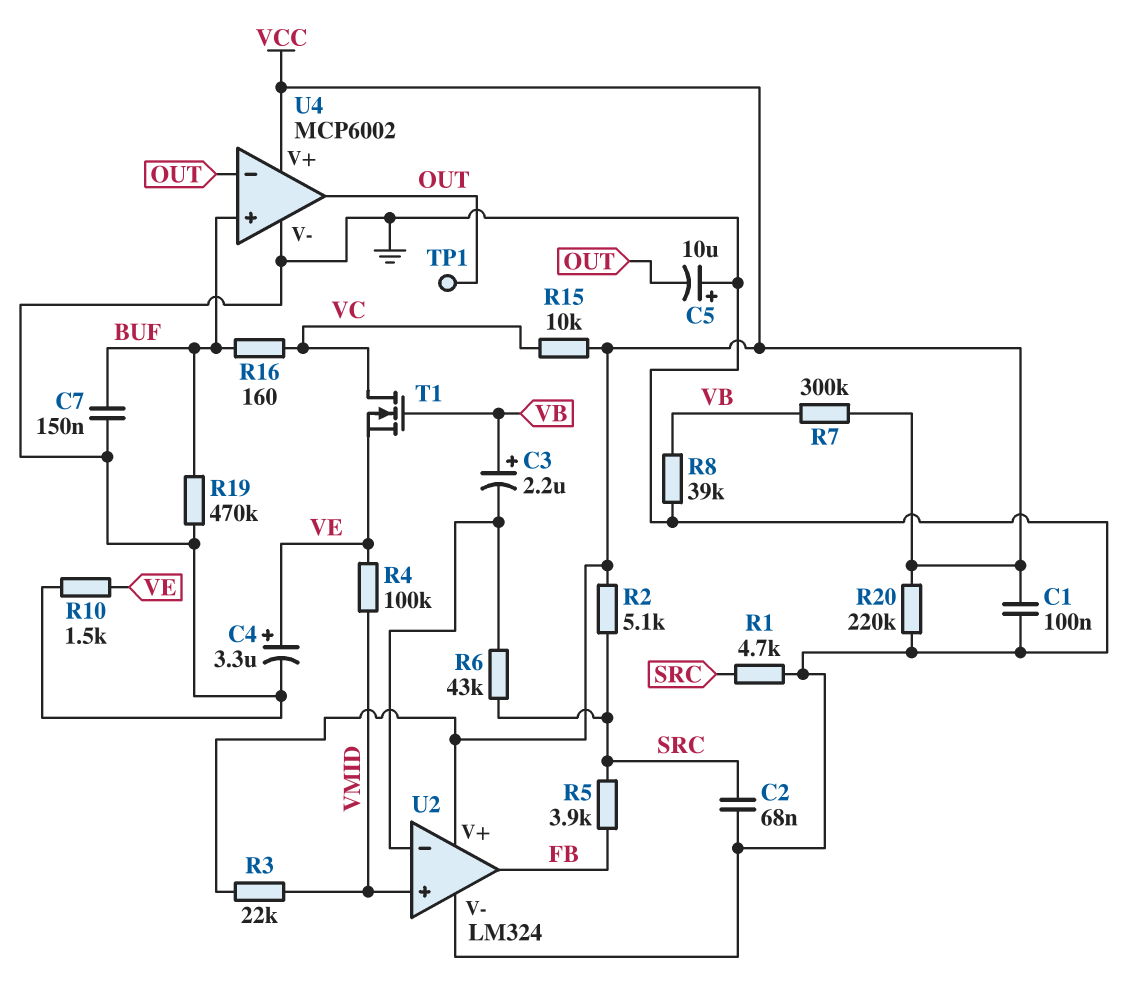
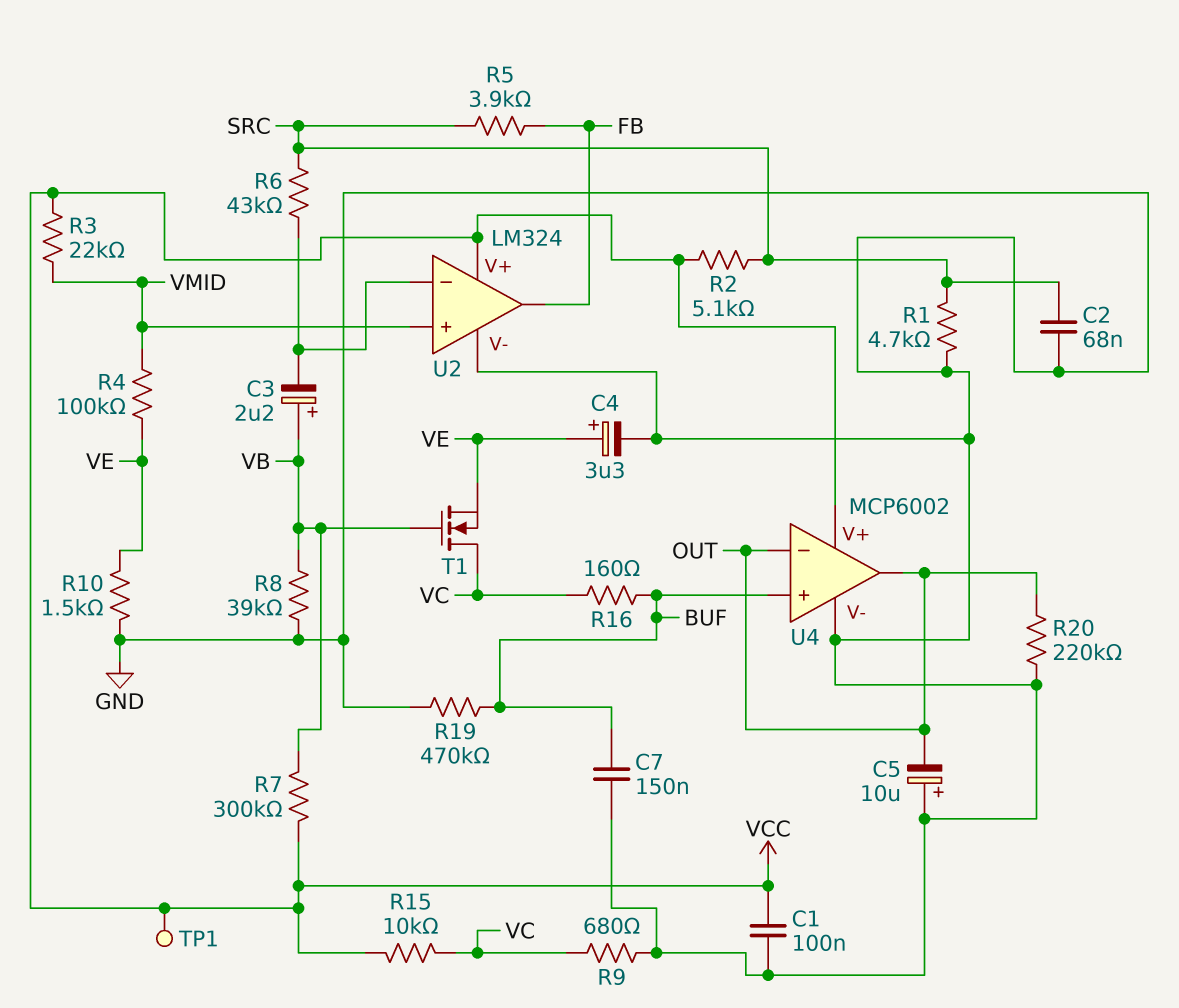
R9: none -> 680 (GND, VC)
R20: 220k (GND, VCC) -> 220k (GND, OUT)
TP1: test point (OUT) -> test point (VCC)

